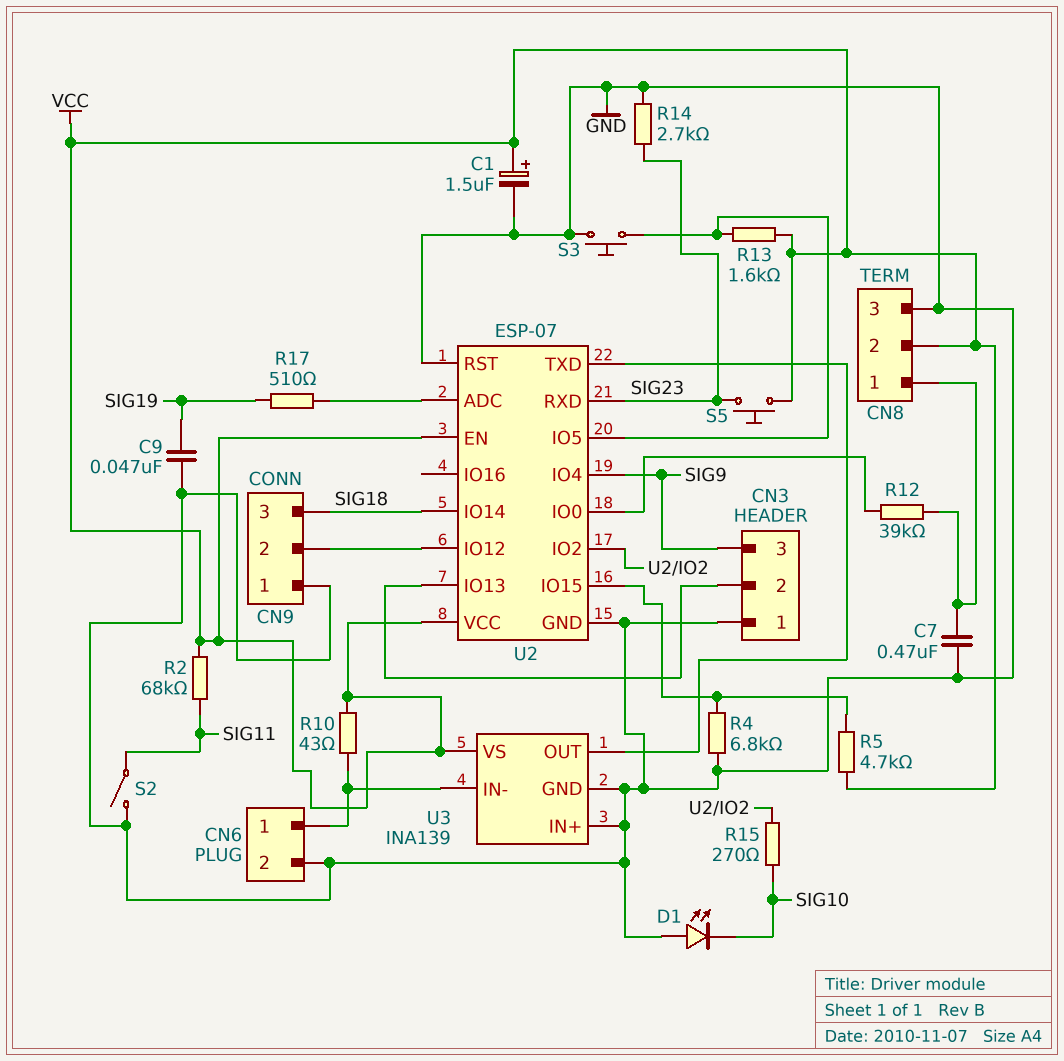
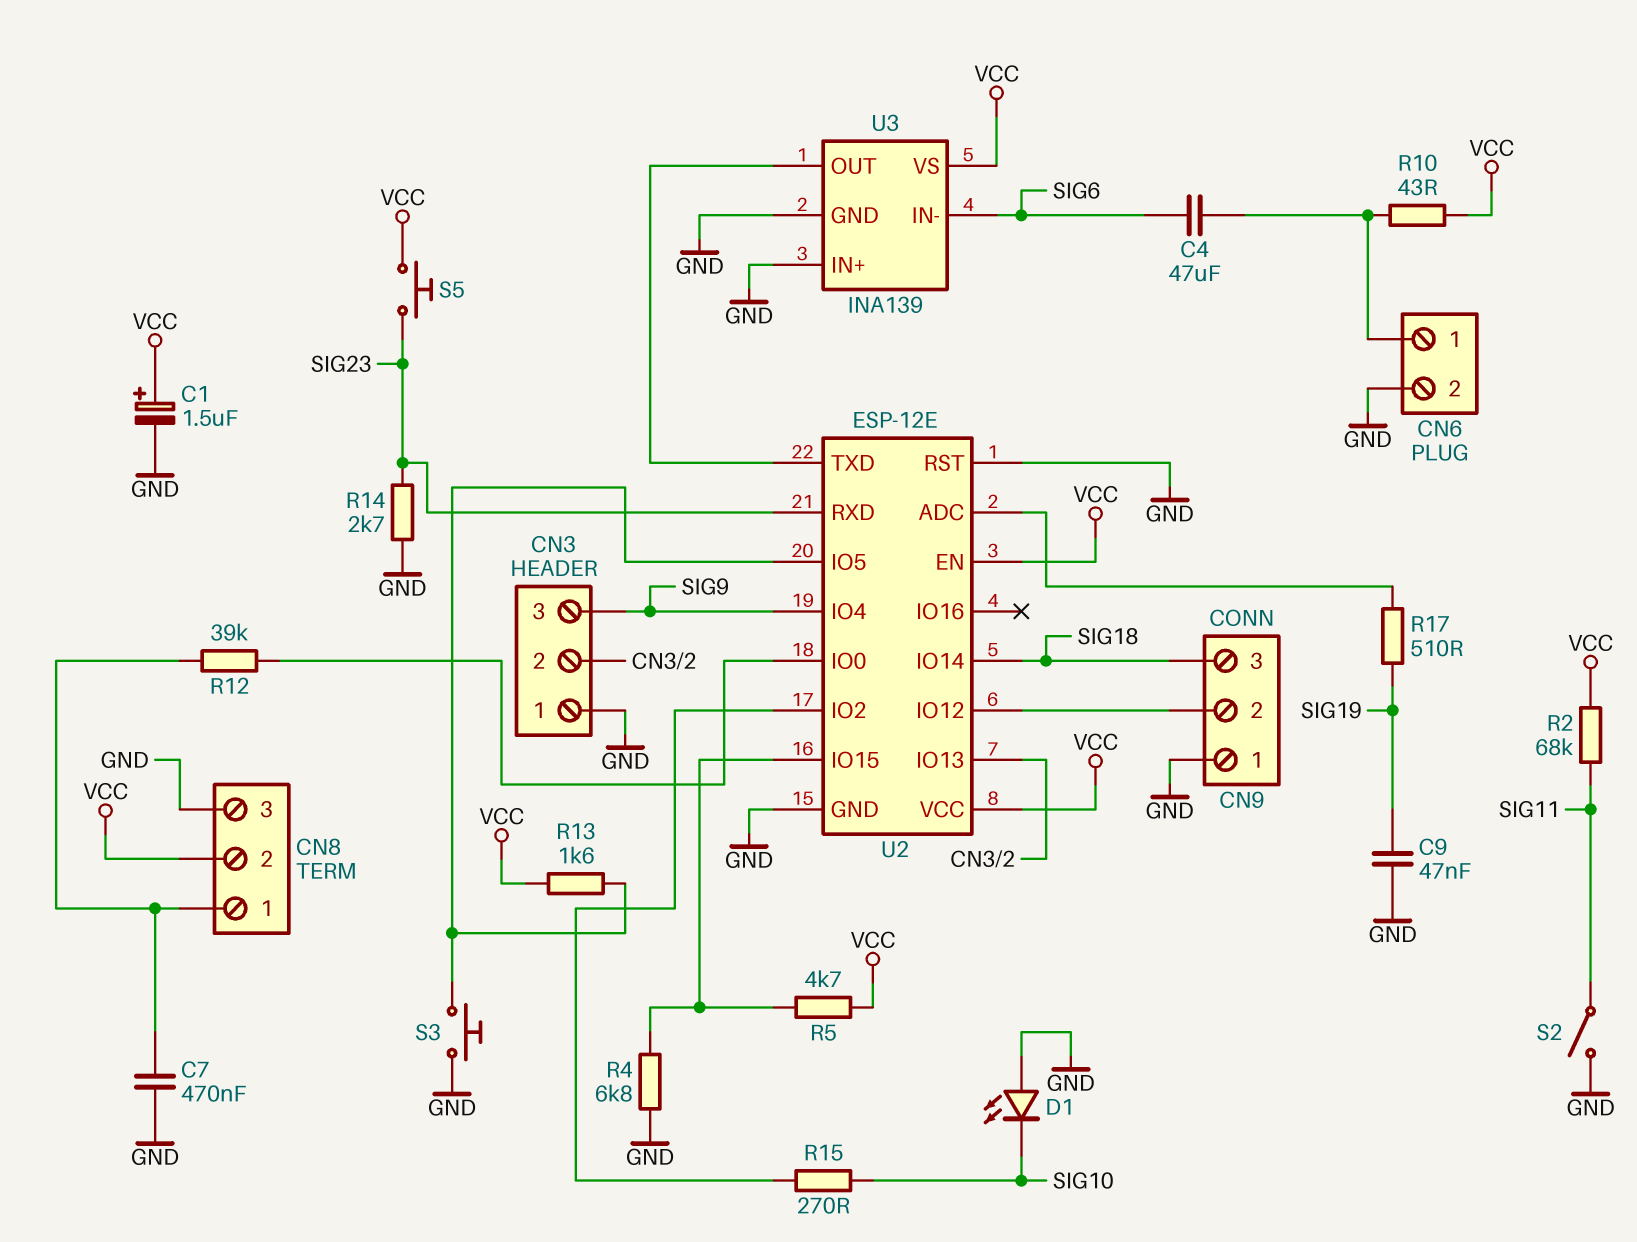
C4: none -> 47uF (CN6/1, SIG6)
U2: ESP-07 -> ESP-12E
U3 pin IN-: CN6/1 -> SIG6

